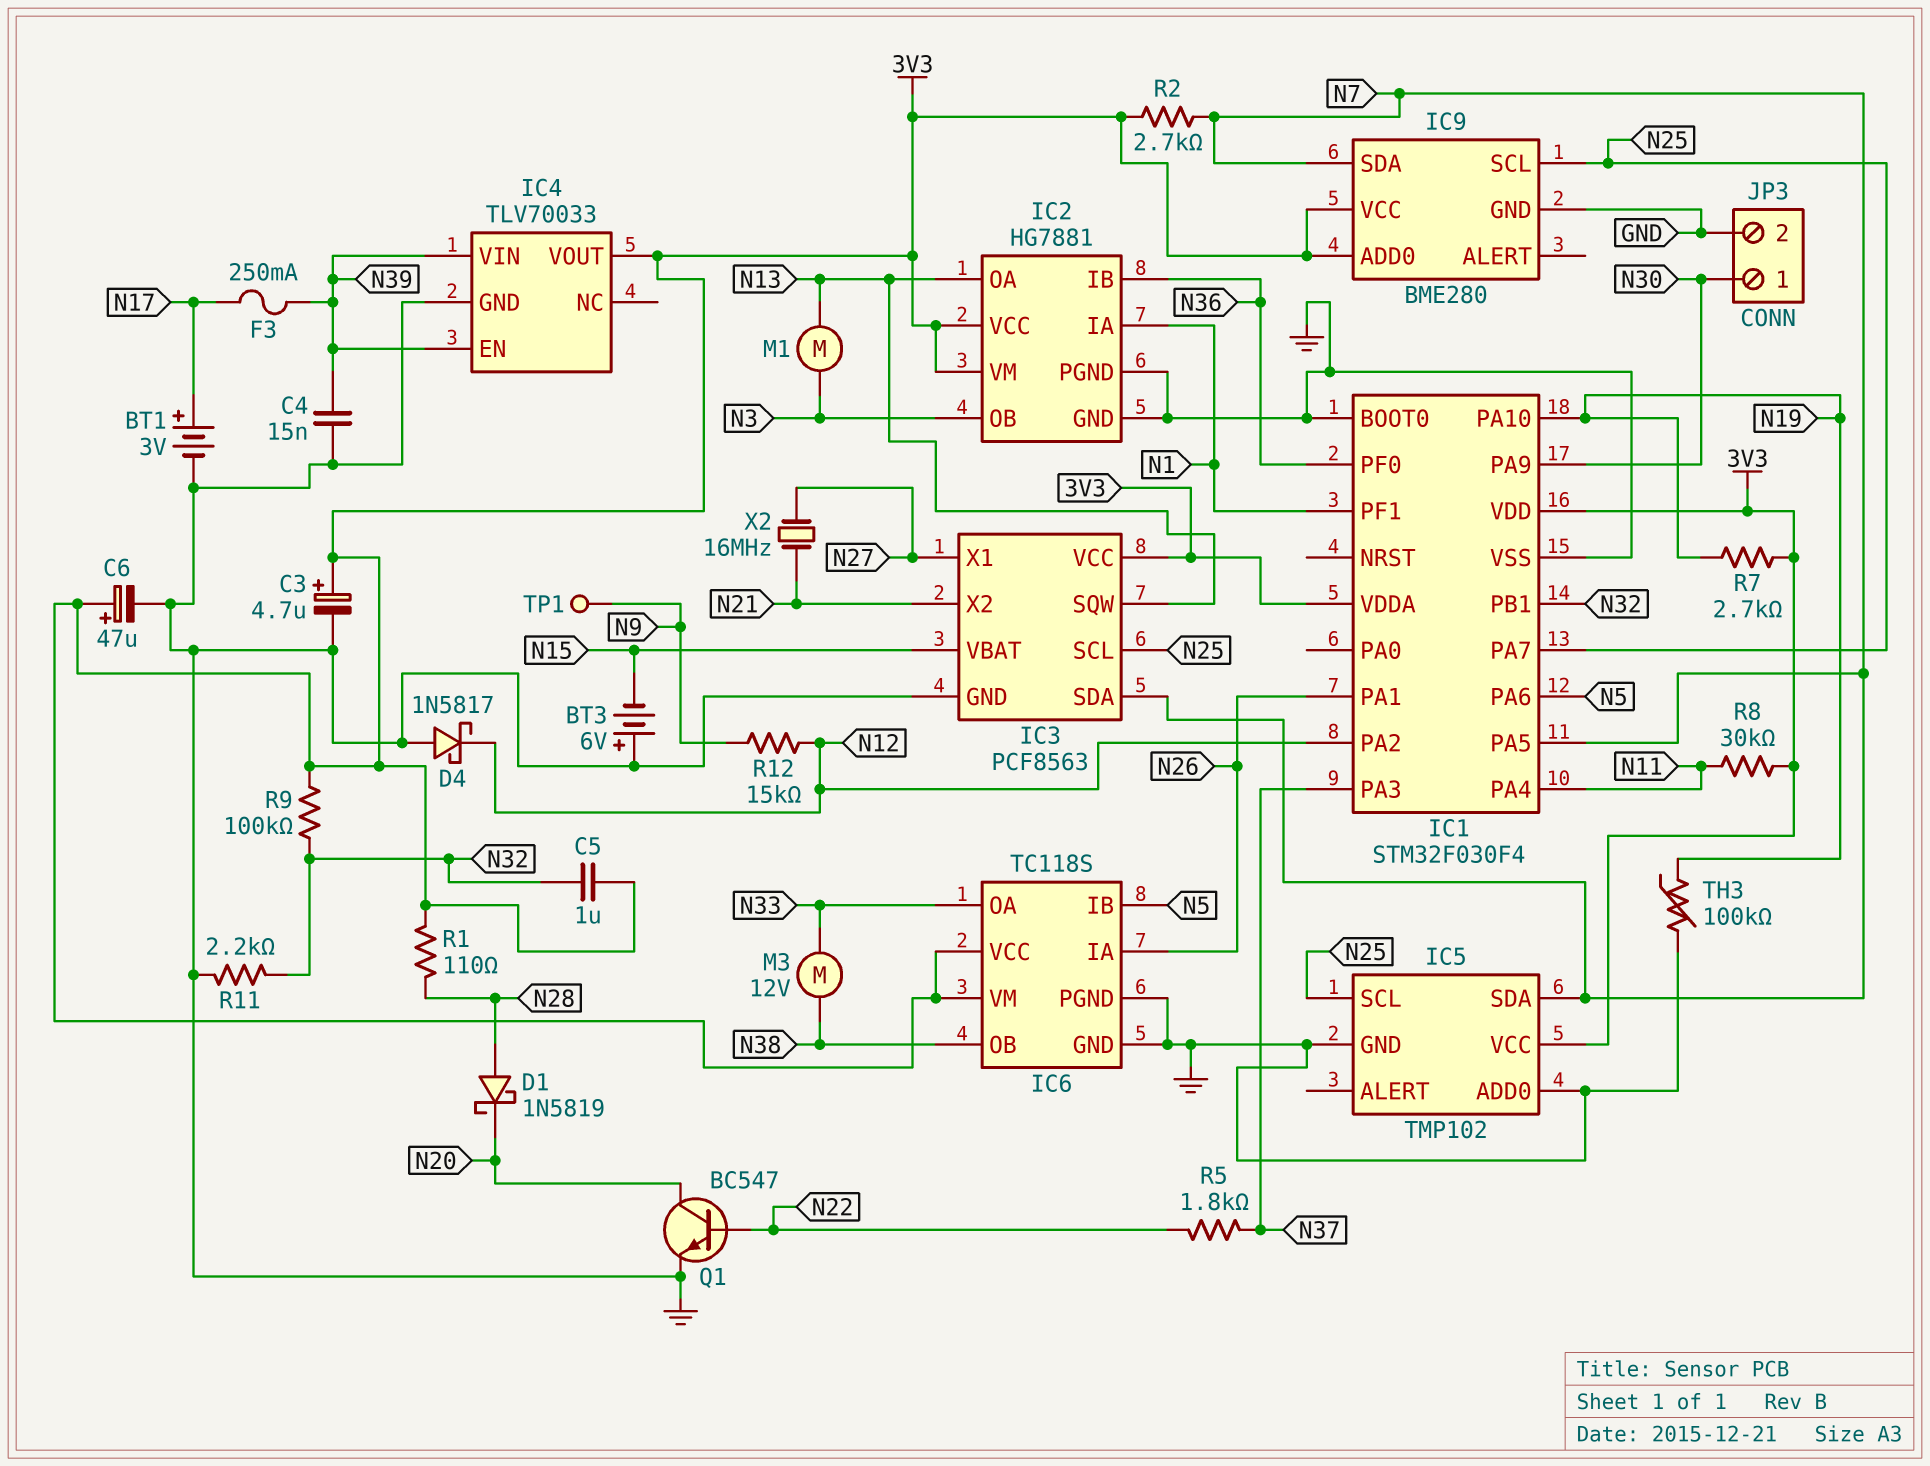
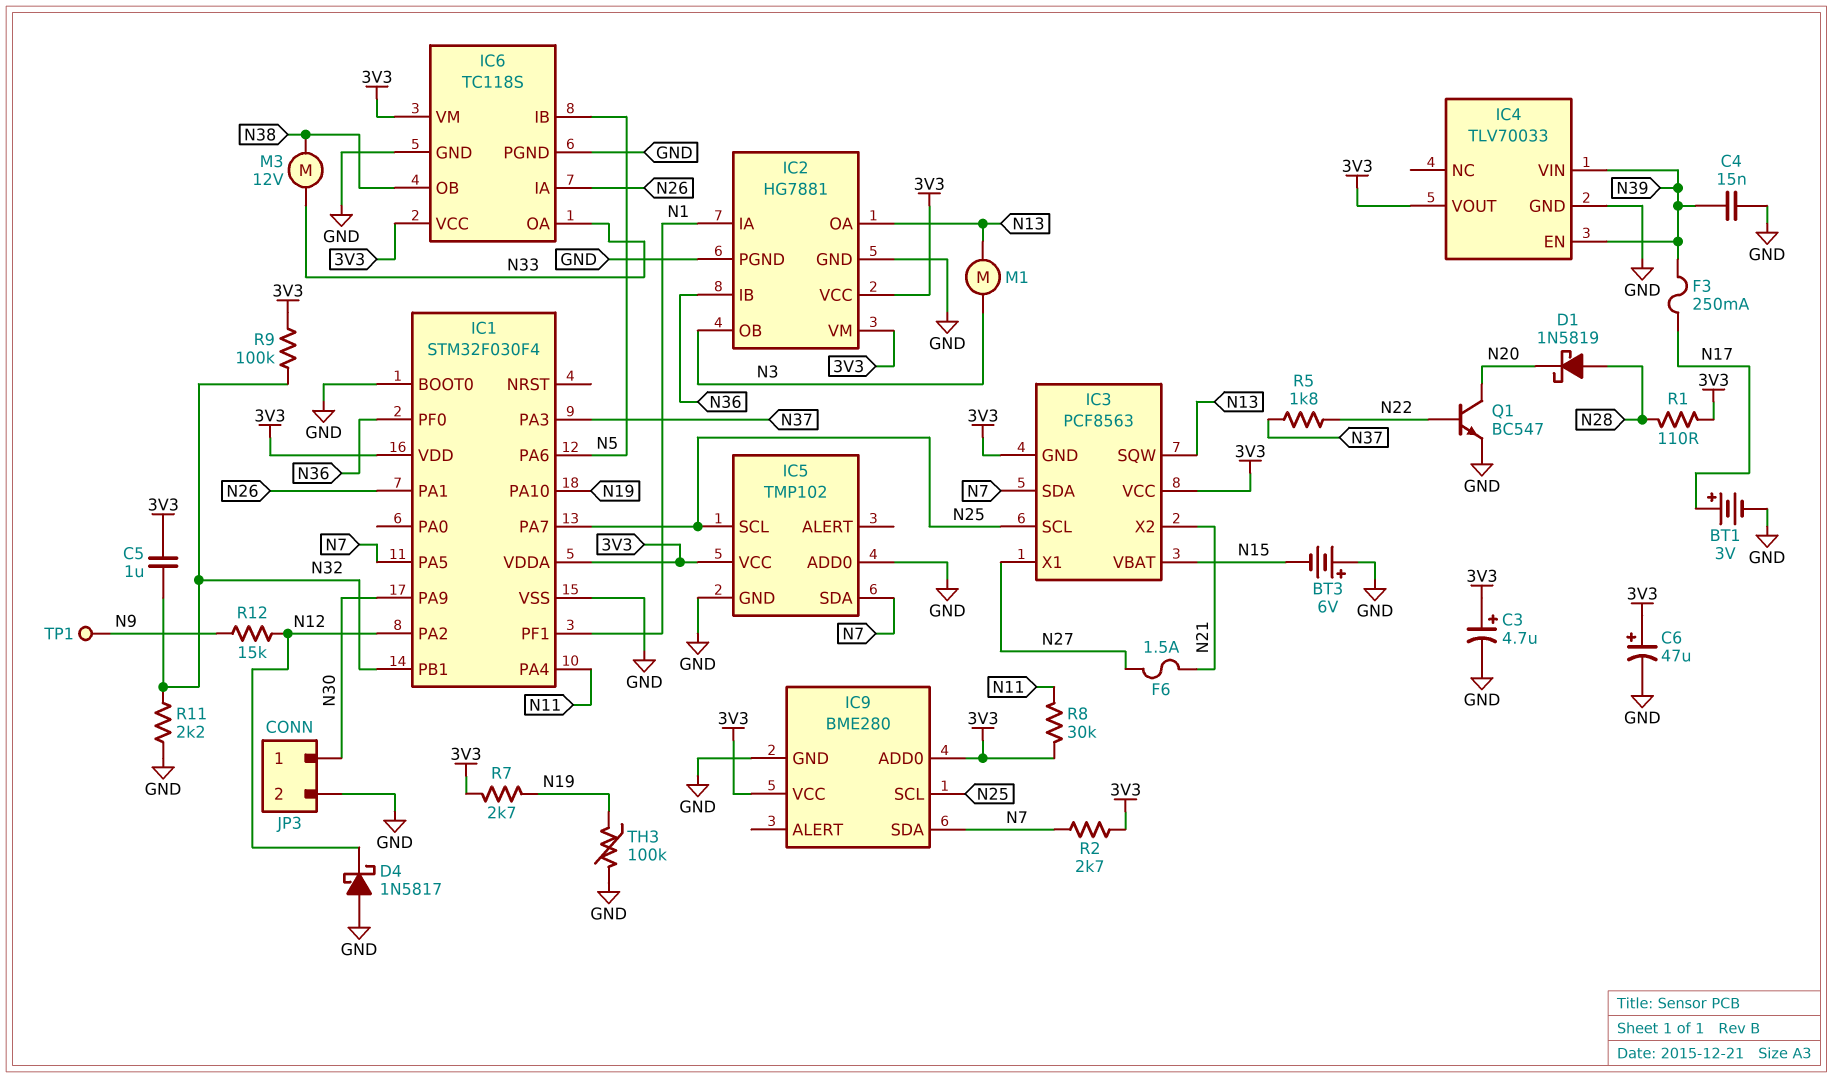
F6: none -> 1.5A (N21, N27)
IC3 pin GND: GND -> 3V3
X2: 16MHz (N21, N27) -> none

